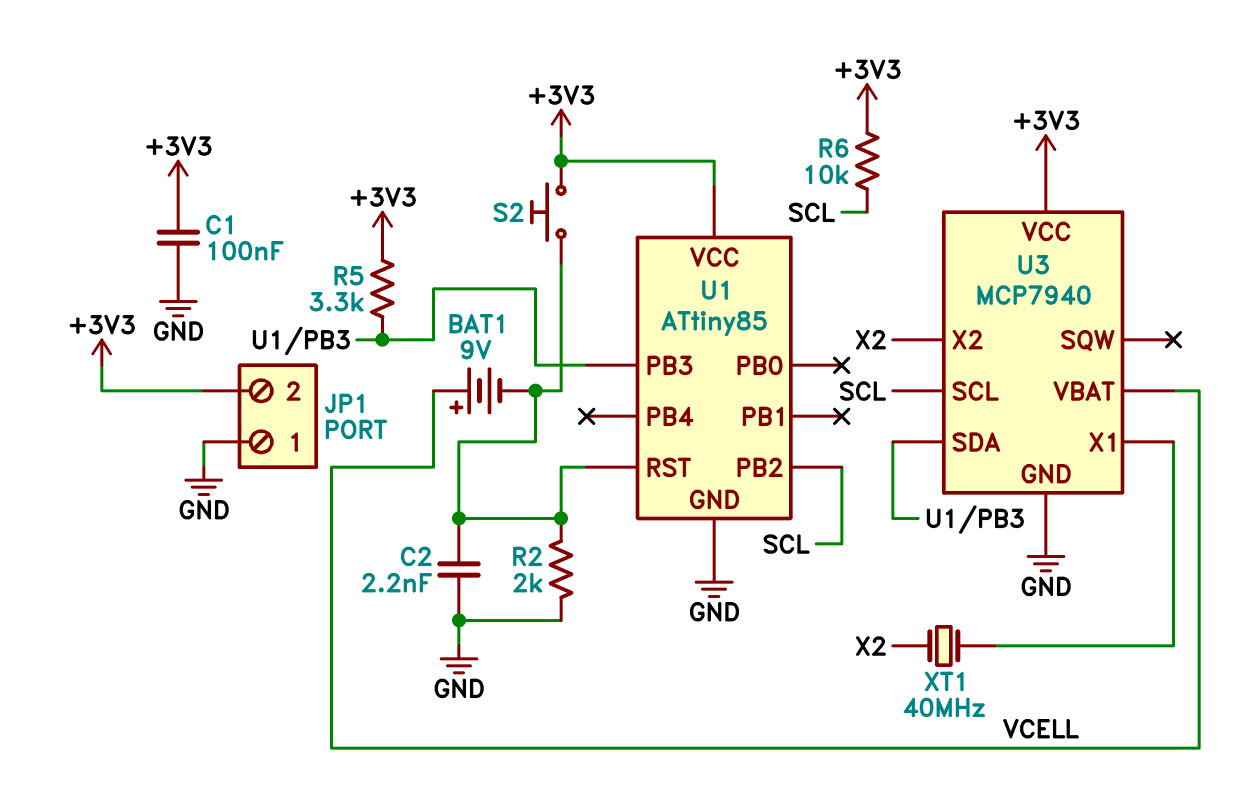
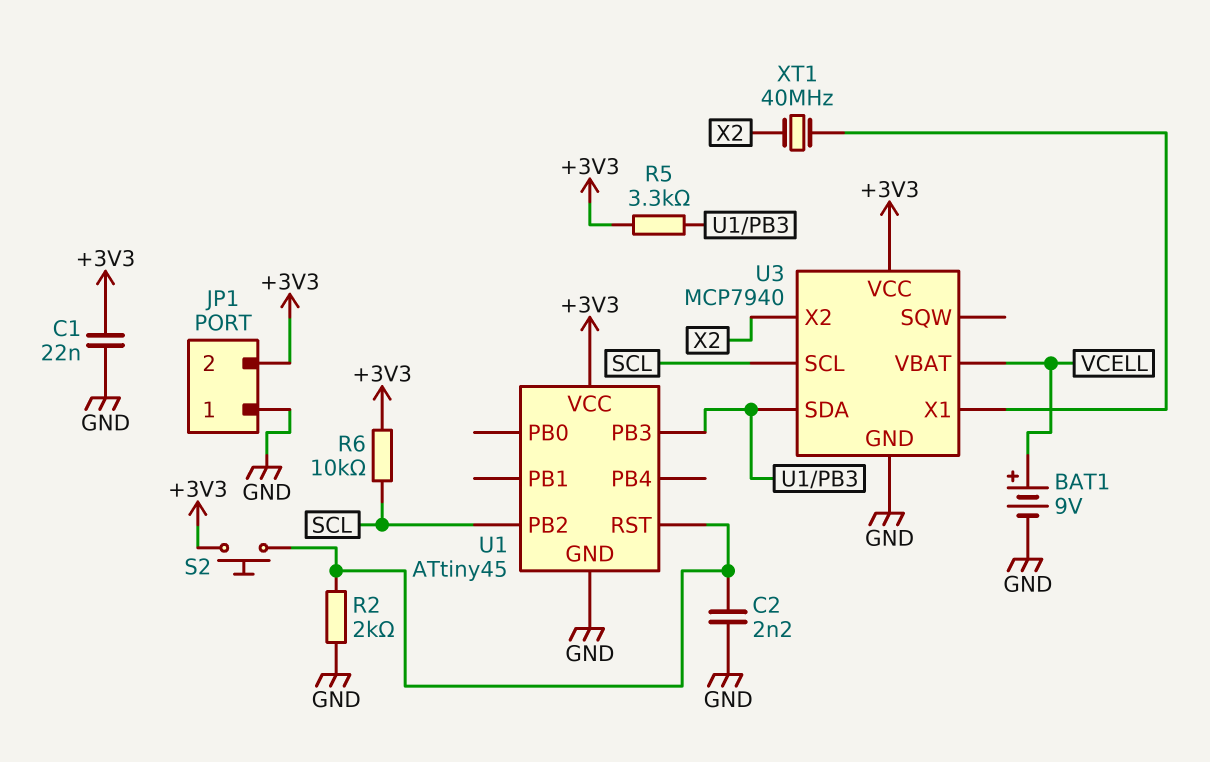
BAT1: 9V (plus VCELL, minus U1/RST) -> 9V (plus VCELL, minus GND)
C1: 100nF (+3V3, GND) -> 22nF (+3V3, GND)
U1: ATtiny85 -> ATtiny45

